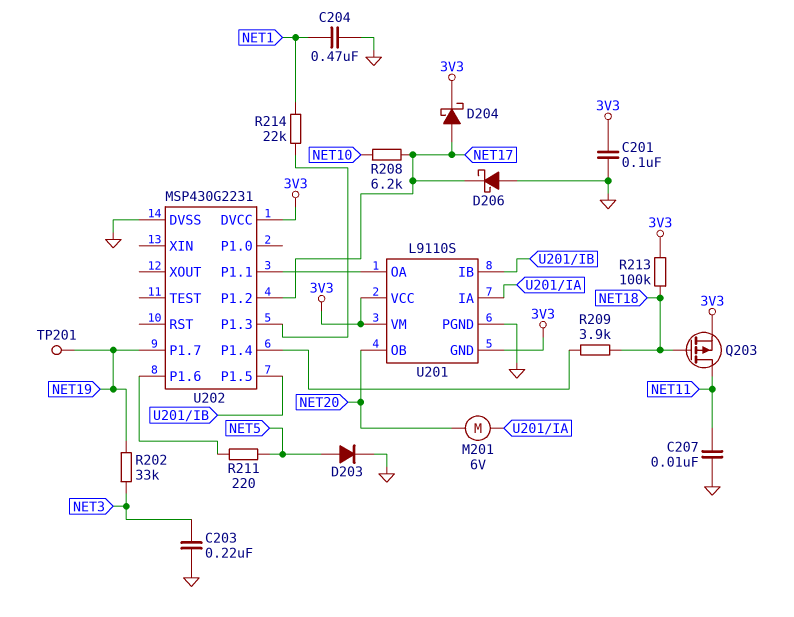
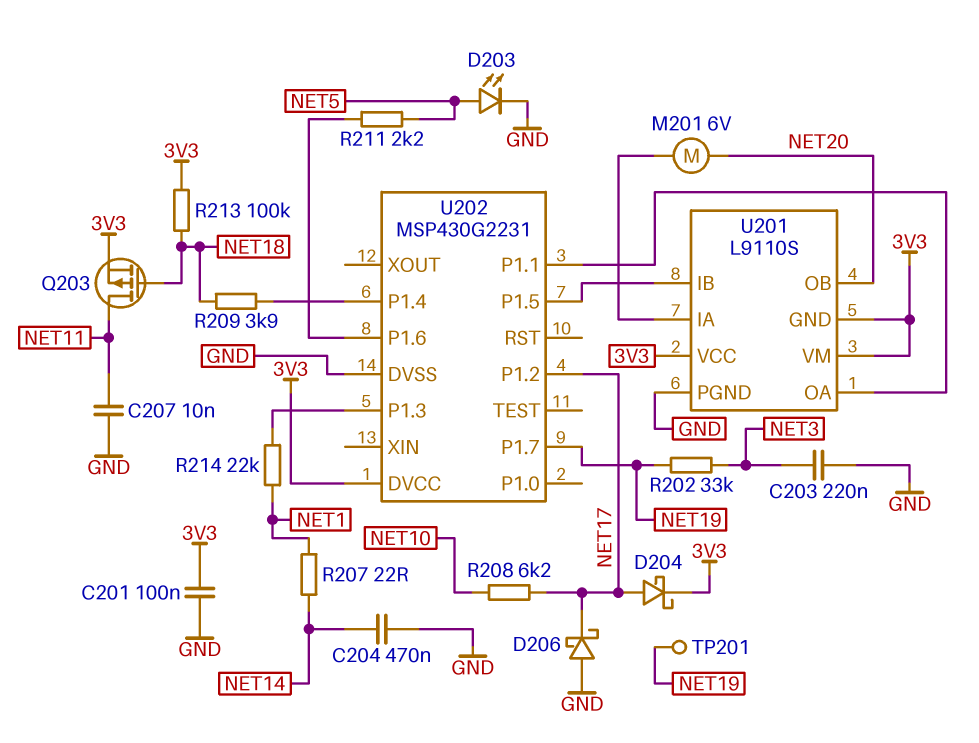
C204: 470nF (GND, NET1) -> 470nF (GND, NET14)
D203: diode (A NET5, K GND) -> LED (A NET5, K GND)
R207: none -> 22 (NET1, NET14)
R211: 220 (NET5, U202/P1.6) -> 2.2k (NET5, U202/P1.6)

